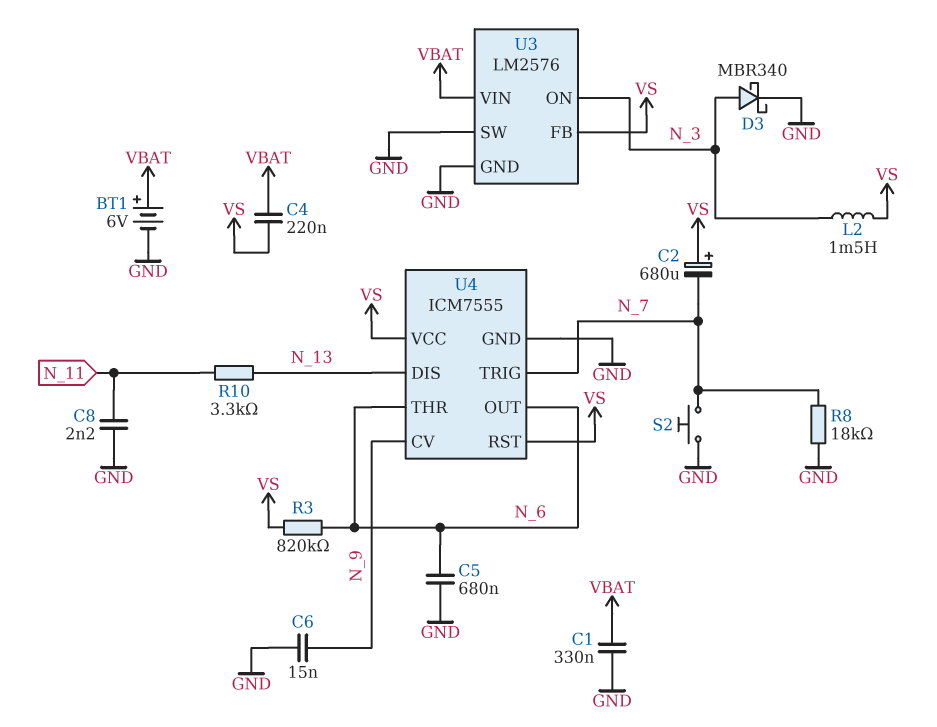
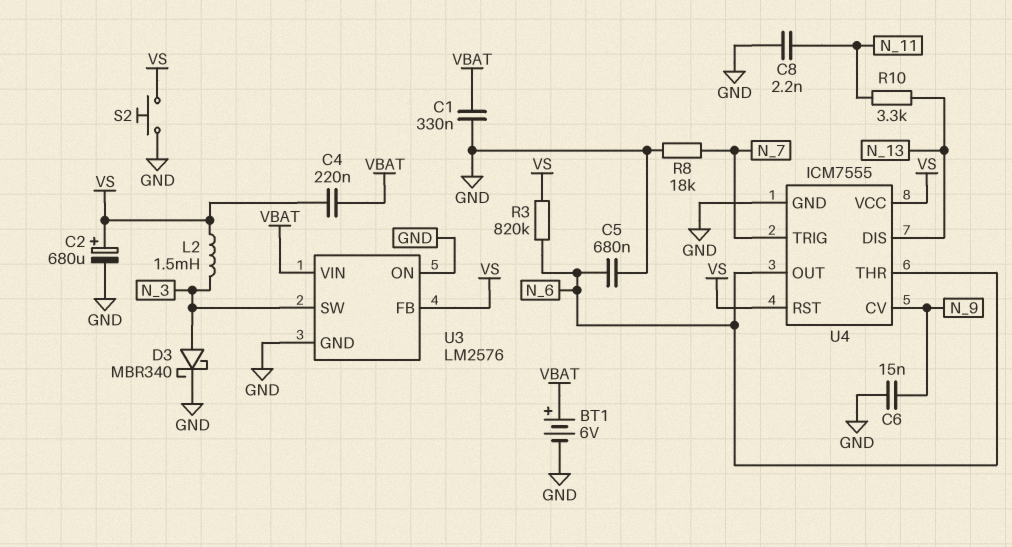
C2: 680uF (plus VS, minus N_7) -> 680uF (plus VS, minus GND)
S2: button (GND, N_7) -> button (GND, VS)
U3 pin ON: N_3 -> GND
U3 pin SW: GND -> N_3

